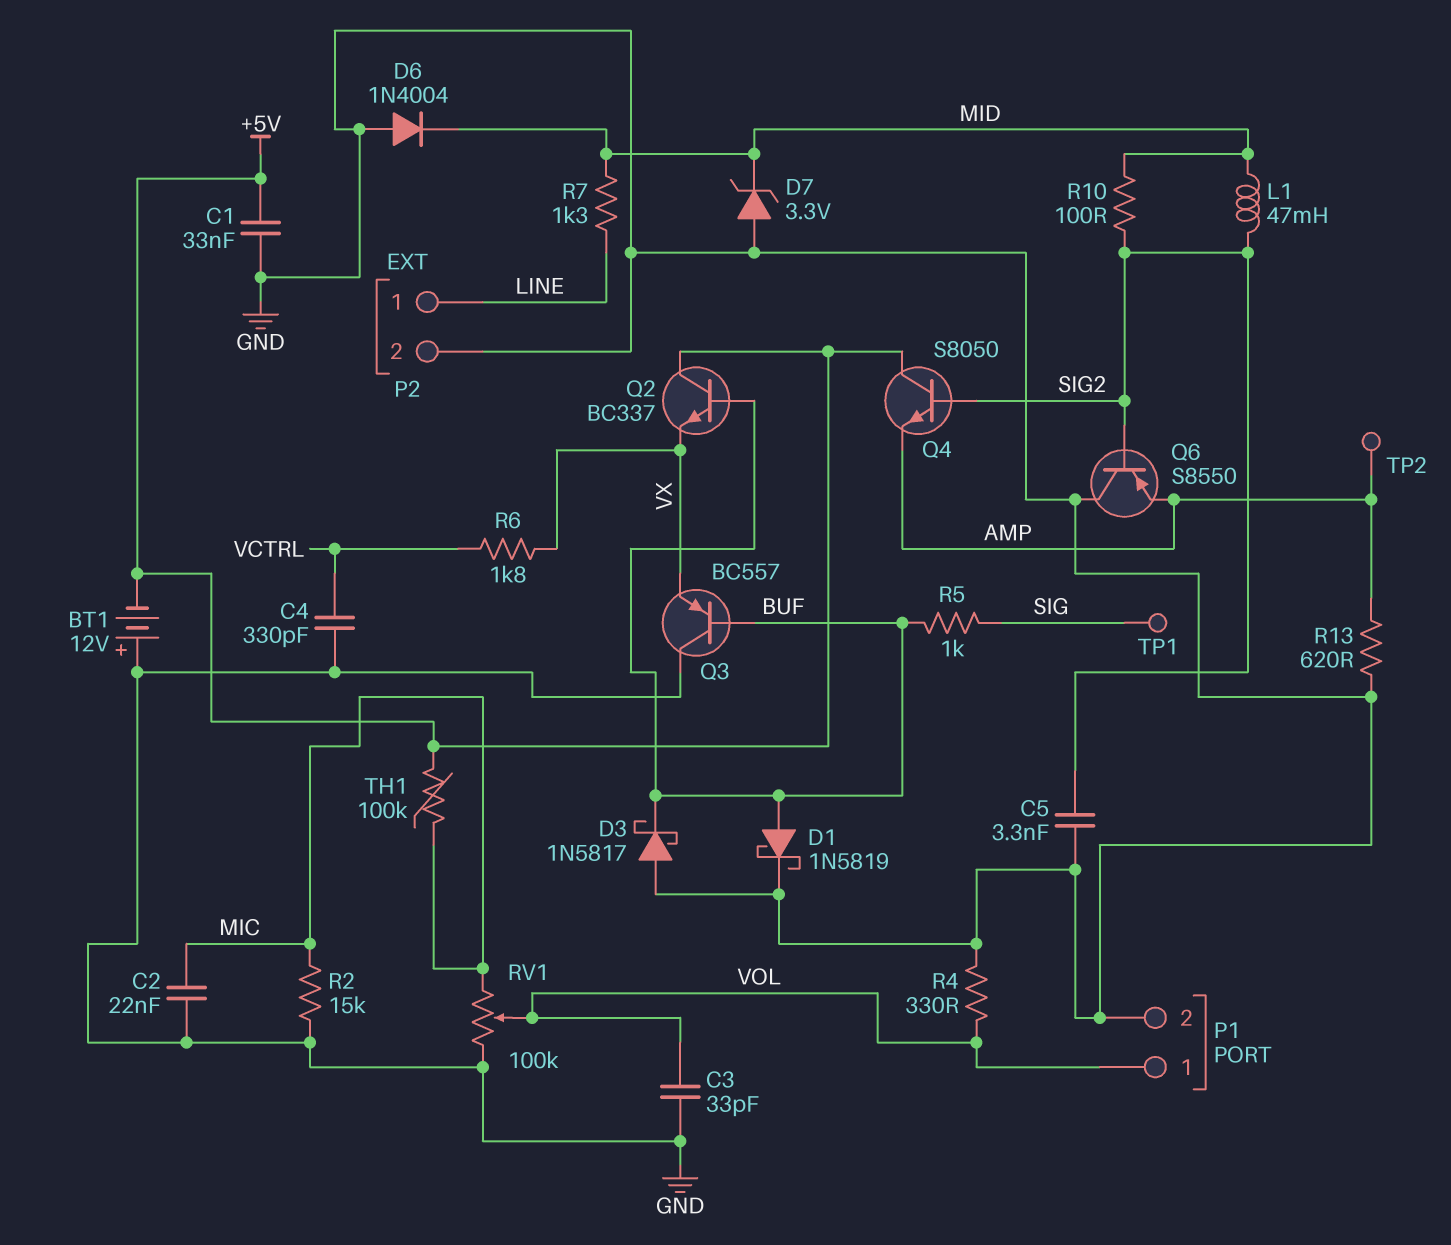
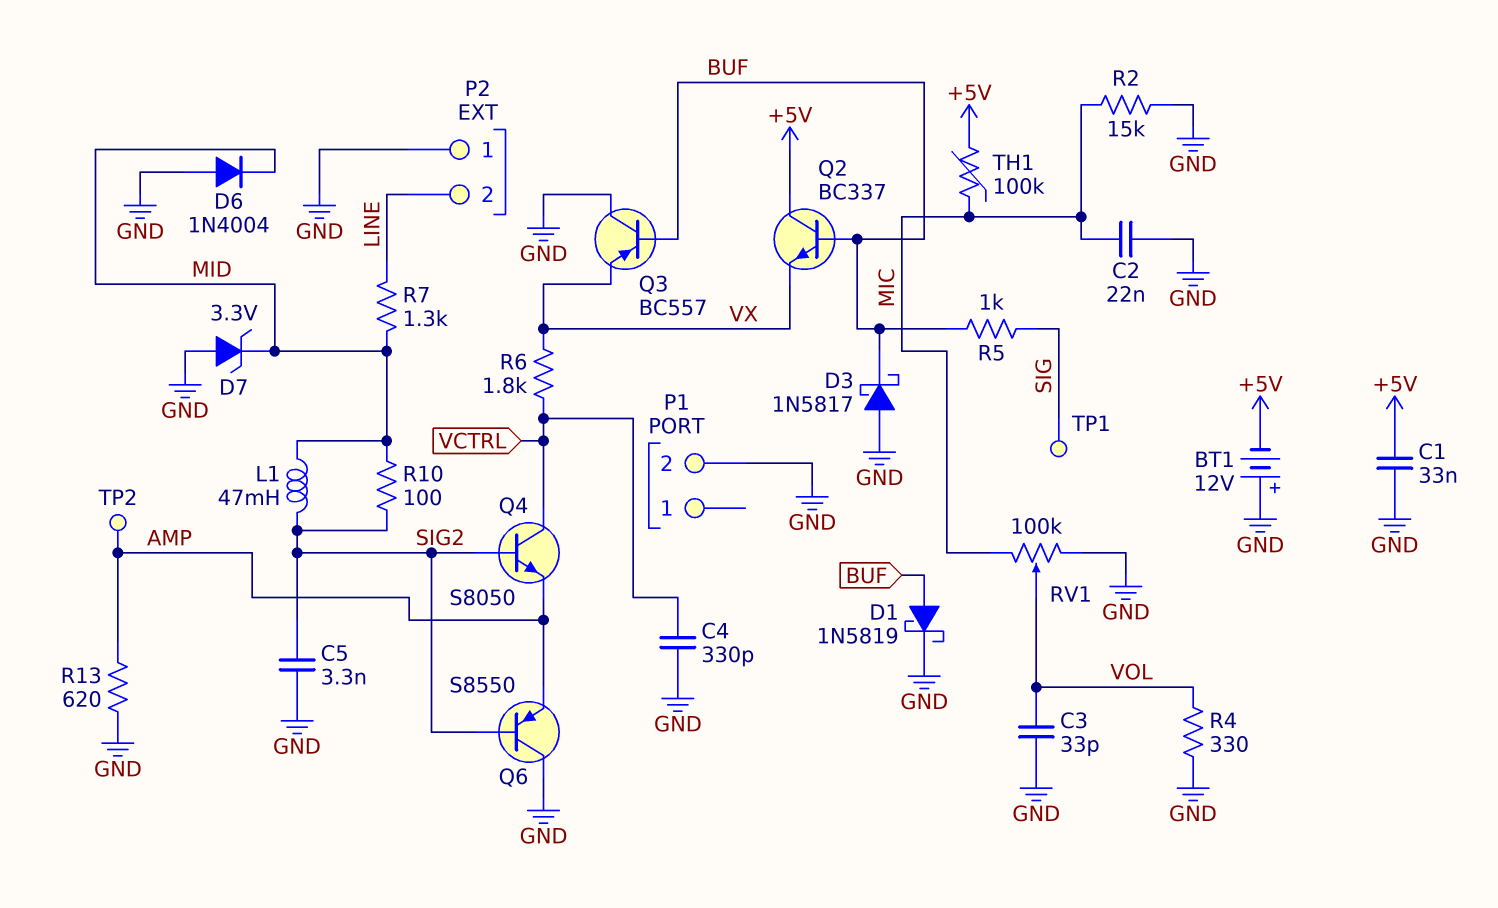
P1 pin 1: VOL -> none
P2 pin 1: LINE -> GND
P2 pin 2: GND -> LINE
Q4: NPN S8050 (B SIG2, C +5V, E AMP) -> NPN S8050 (B SIG2, C VCTRL, E AMP)

